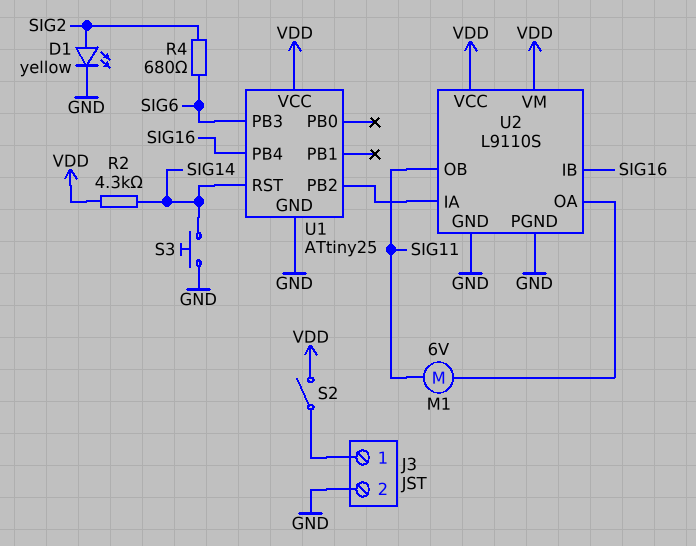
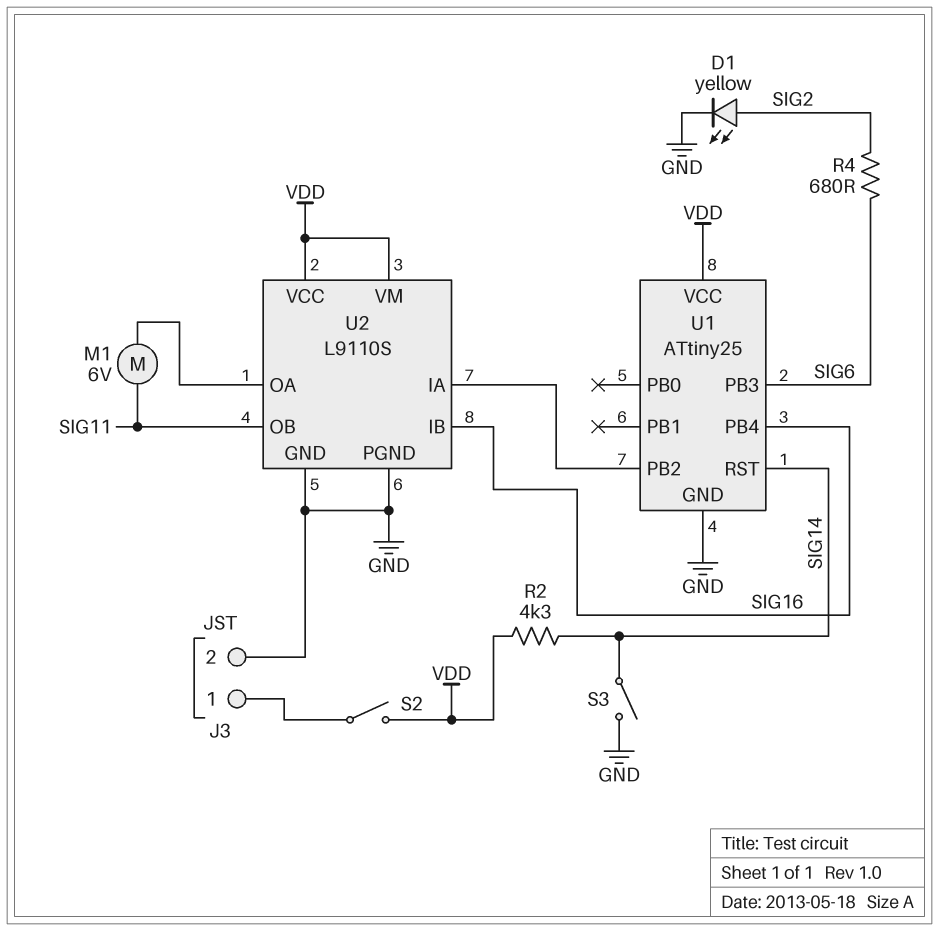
S3: button (GND, SIG14) -> switch (GND, SIG14)

